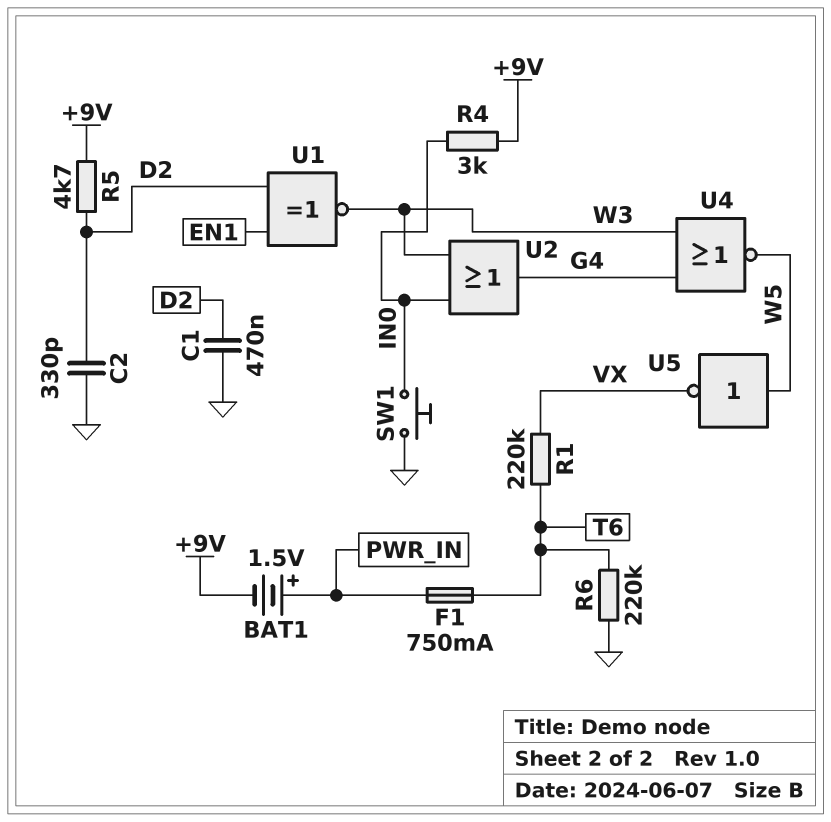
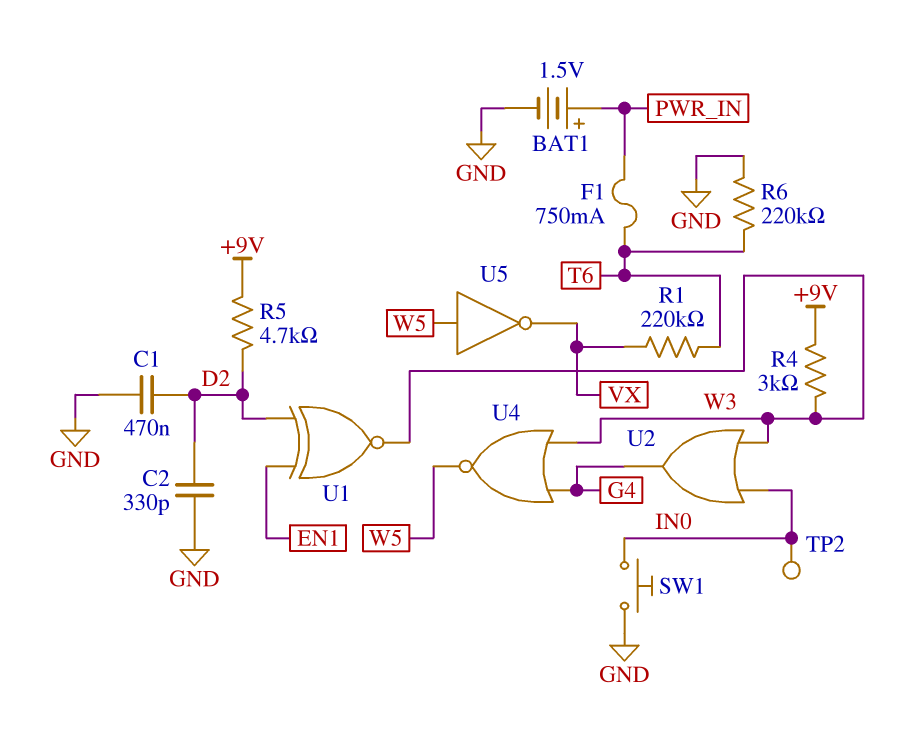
BAT1: 1.5V (plus PWR_IN, minus +9V) -> 1.5V (plus PWR_IN, minus GND)
R4: 3k (+9V, IN0) -> 3k (+9V, W3)
TP2: none -> test point (IN0)

